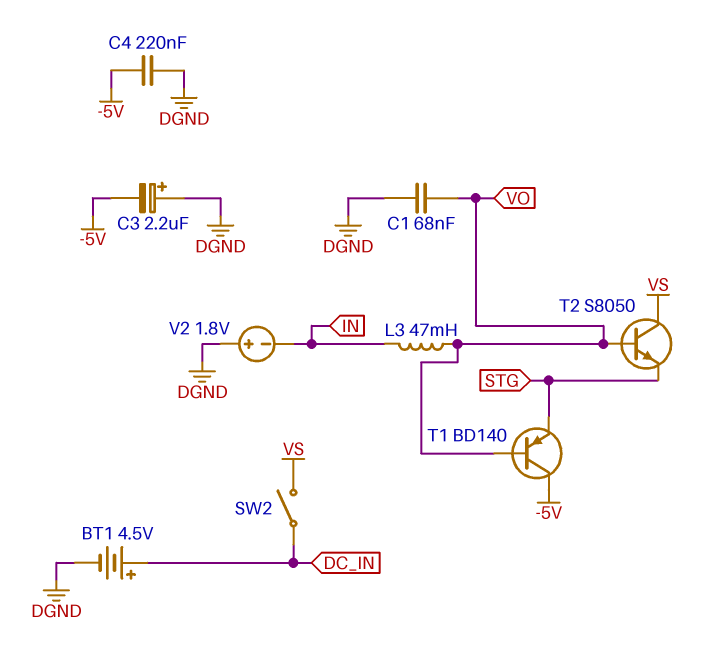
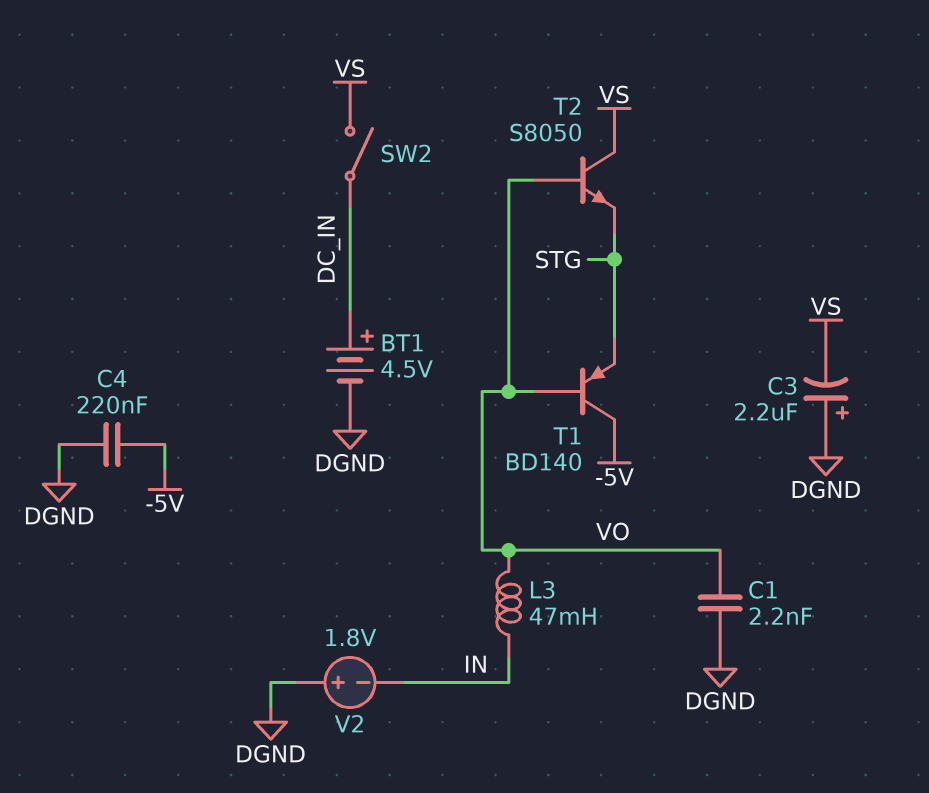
C1: 68nF (DGND, VO) -> 2.2nF (DGND, VO)
C3: 2.2uF (plus DGND, minus -5V) -> 2.2uF (plus DGND, minus VS)

